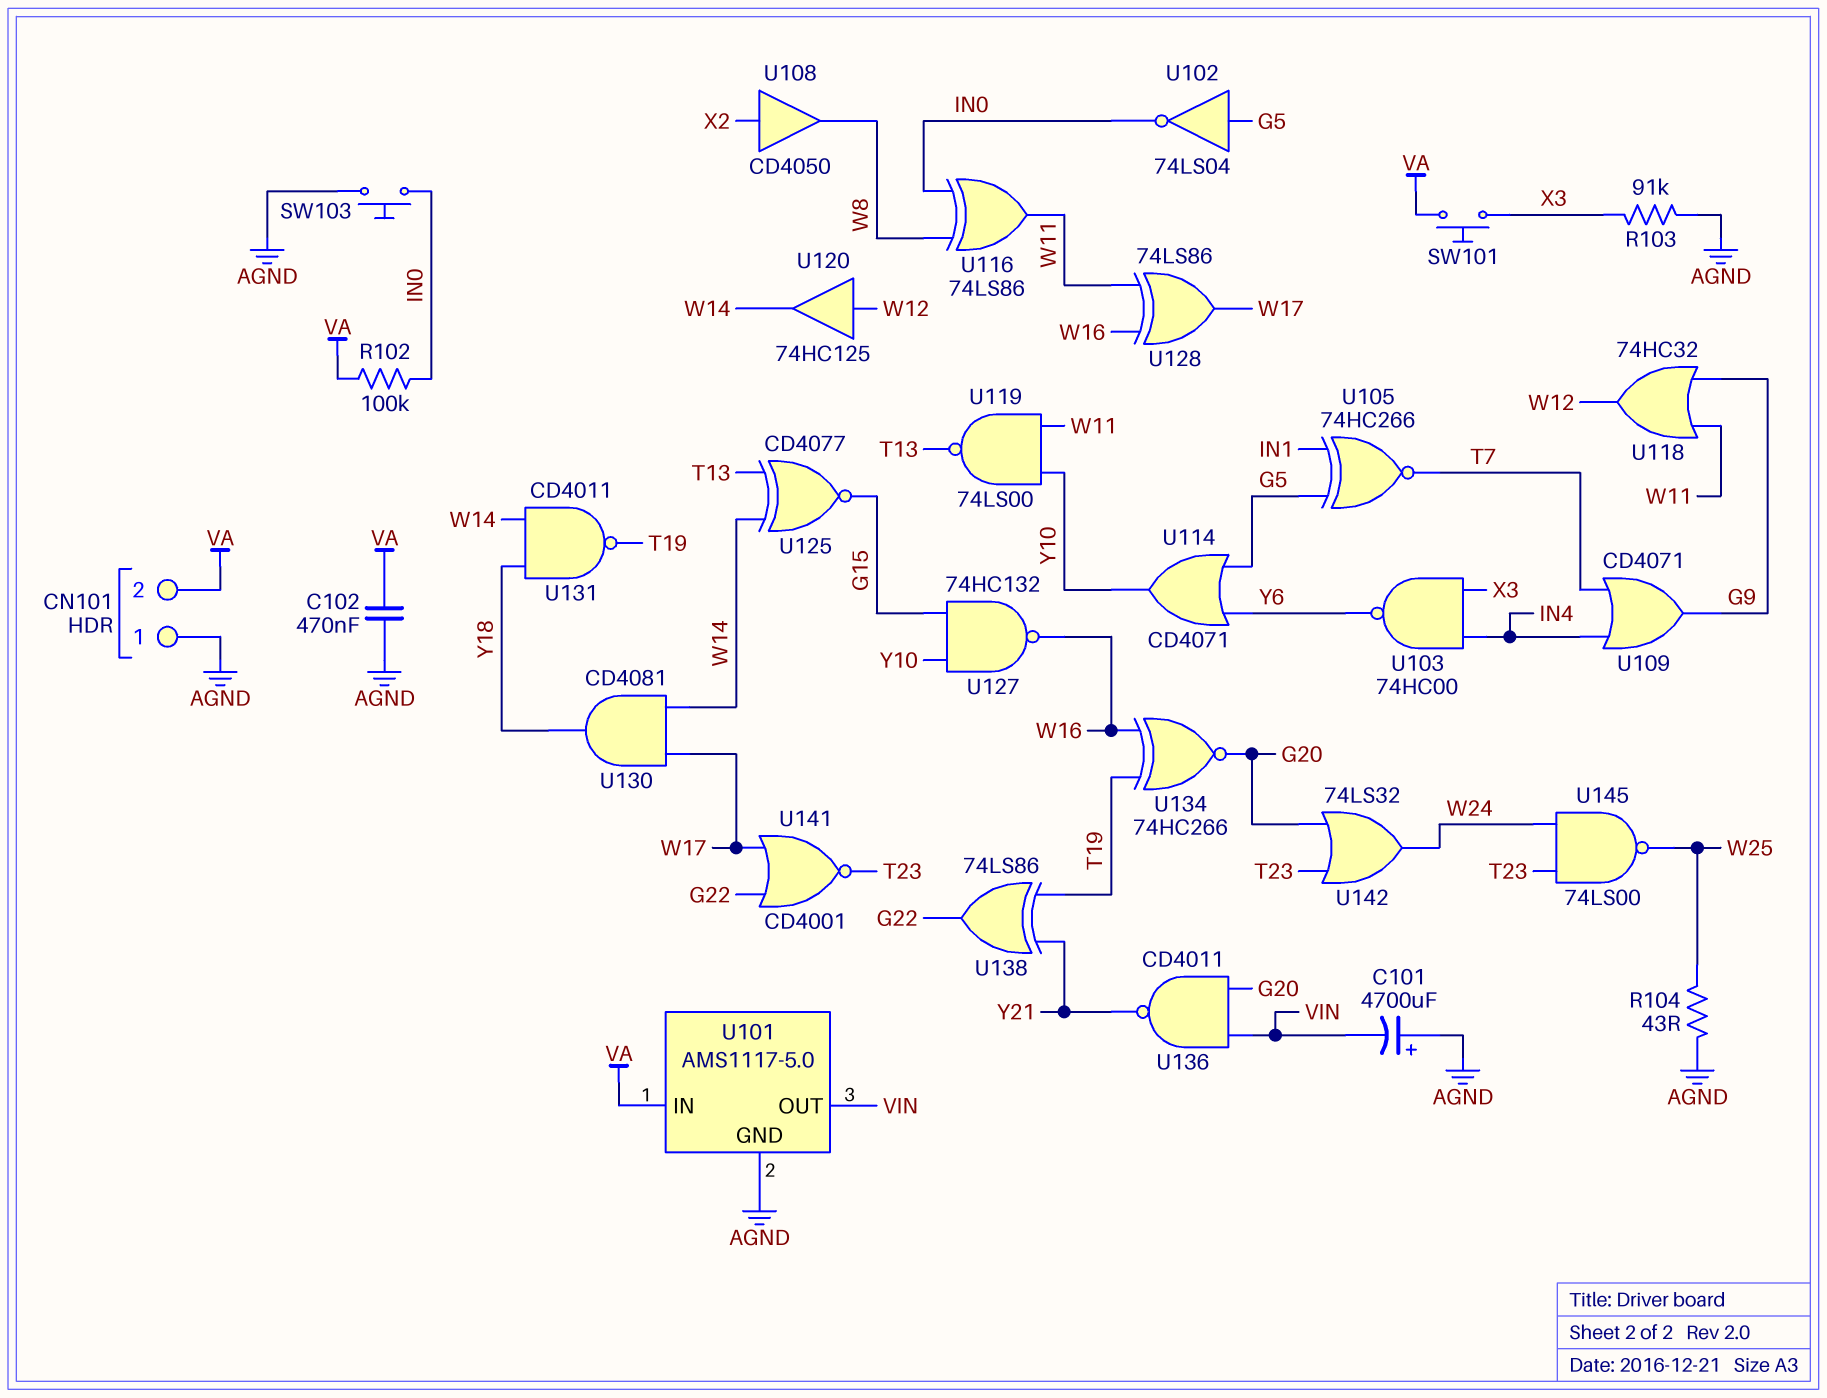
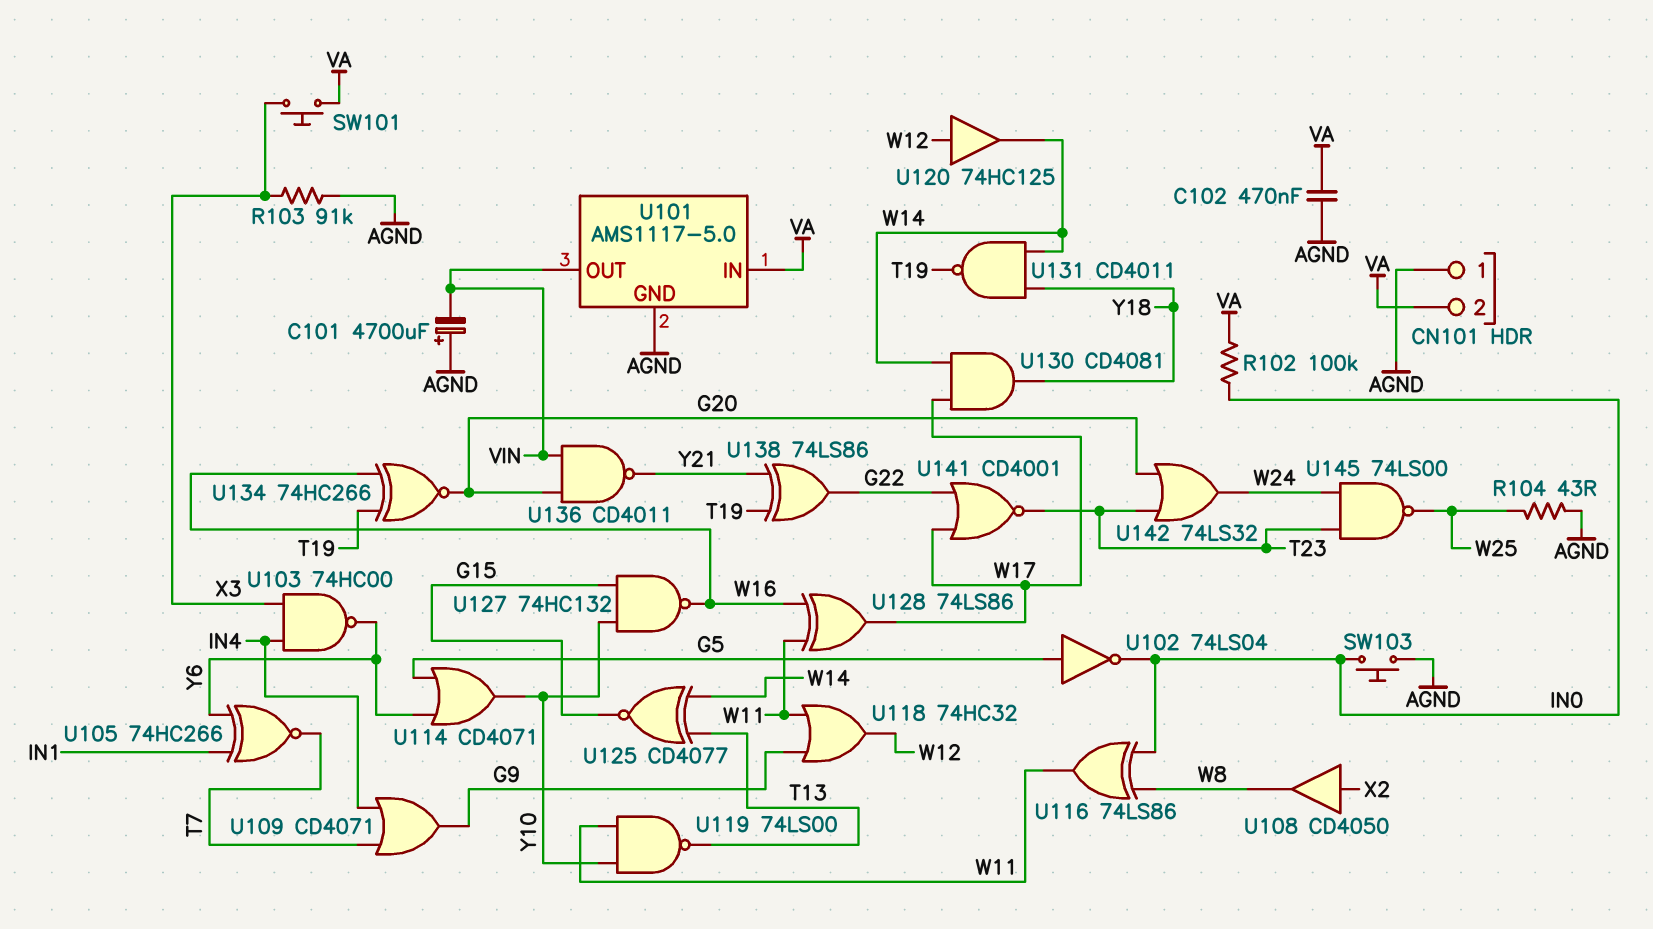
U105: XNOR 74HC266 (in G5, in IN1, out T7) -> XNOR 74HC266 (in IN1, in Y6, out T7)

